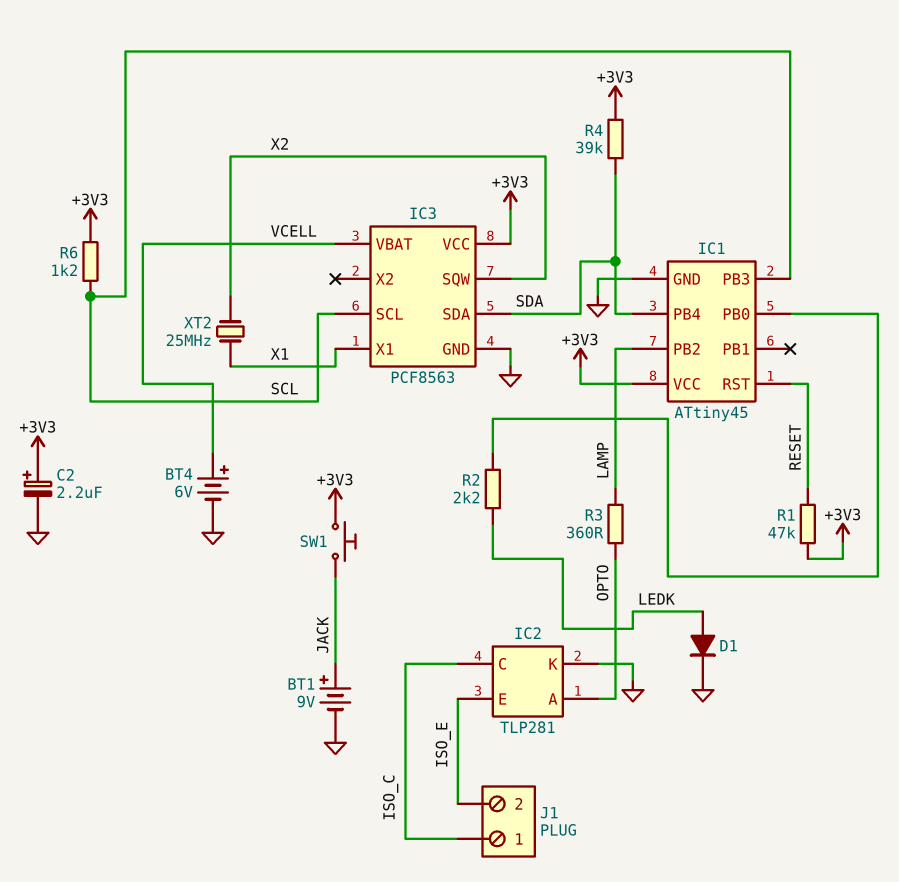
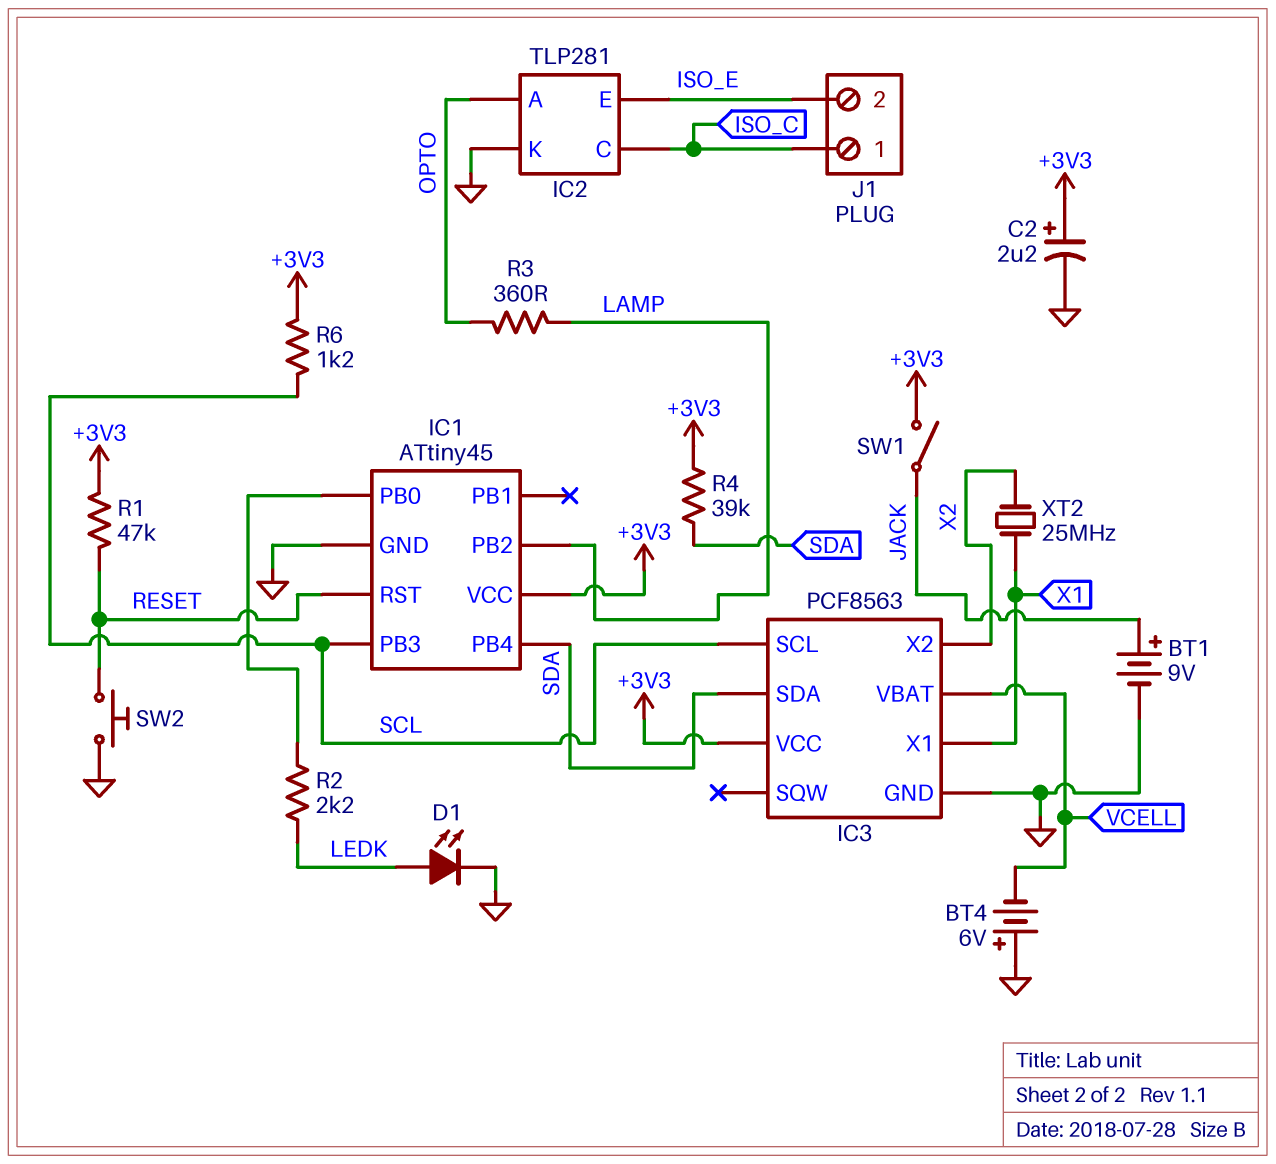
BT4: 6V (plus VCELL, minus GND) -> 6V (plus GND, minus VCELL)
D1: diode (A LEDK, K GND) -> LED (A LEDK, K GND)
IC3 pin SQW: X2 -> none
IC3 pin X2: none -> X2
SW1: button (+3V3, JACK) -> switch (+3V3, JACK)
SW2: none -> button (GND, RESET)

